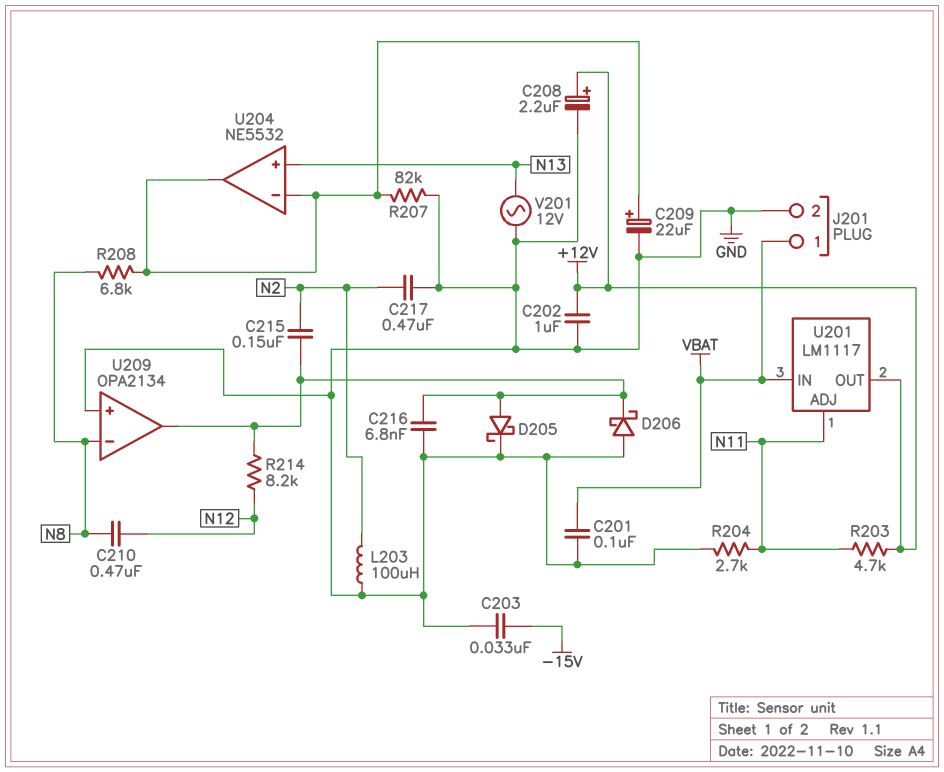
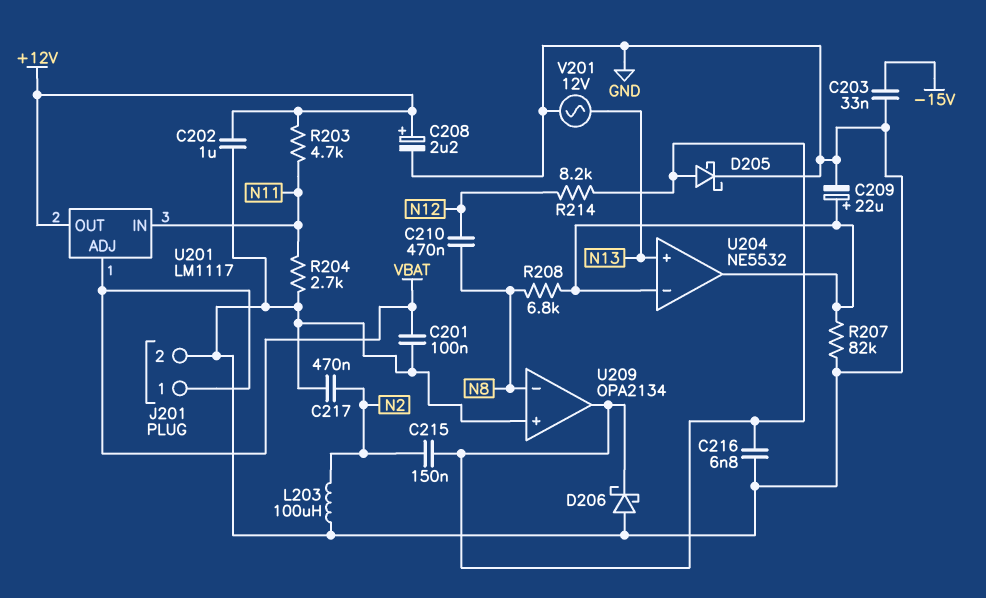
U201 pin ADJ: N11 -> VBAT
U201 pin IN: VBAT -> N11

